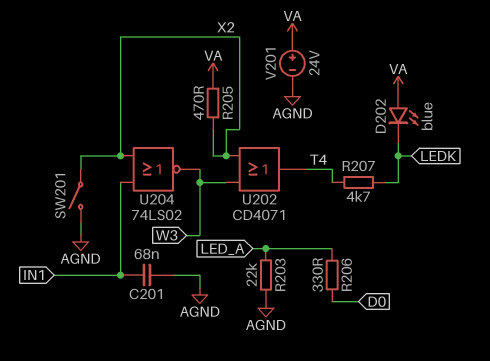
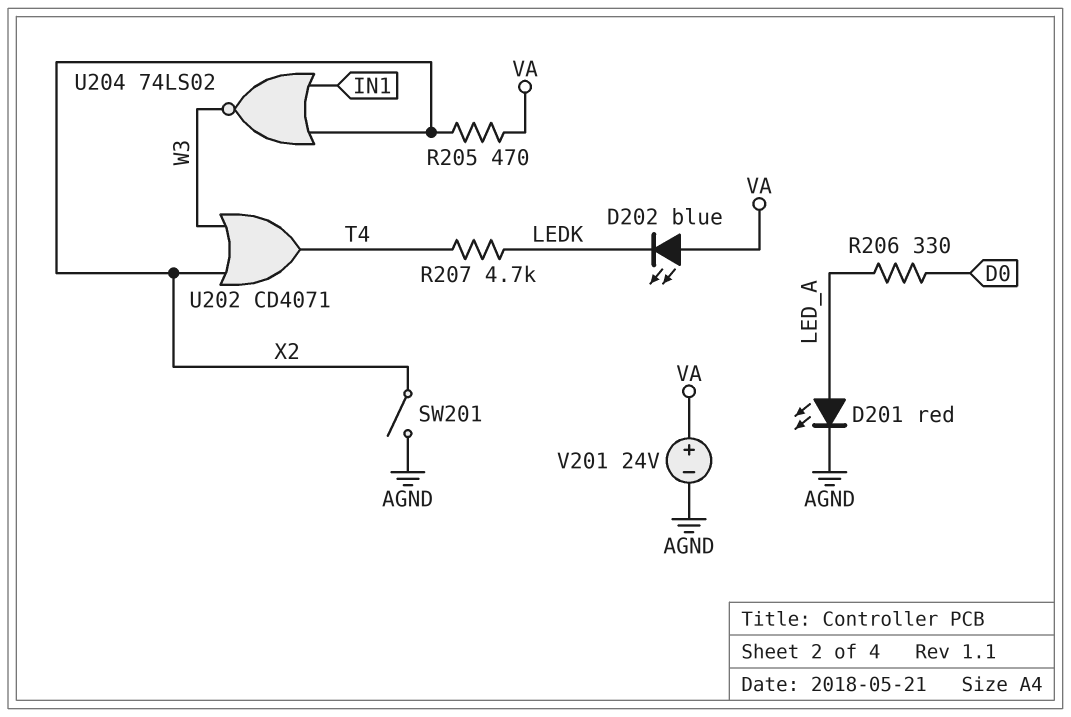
C201: 68nF (AGND, IN1) -> none
D201: none -> LED red (A LED_A, K AGND)
R203: 22k (AGND, LED_A) -> none

